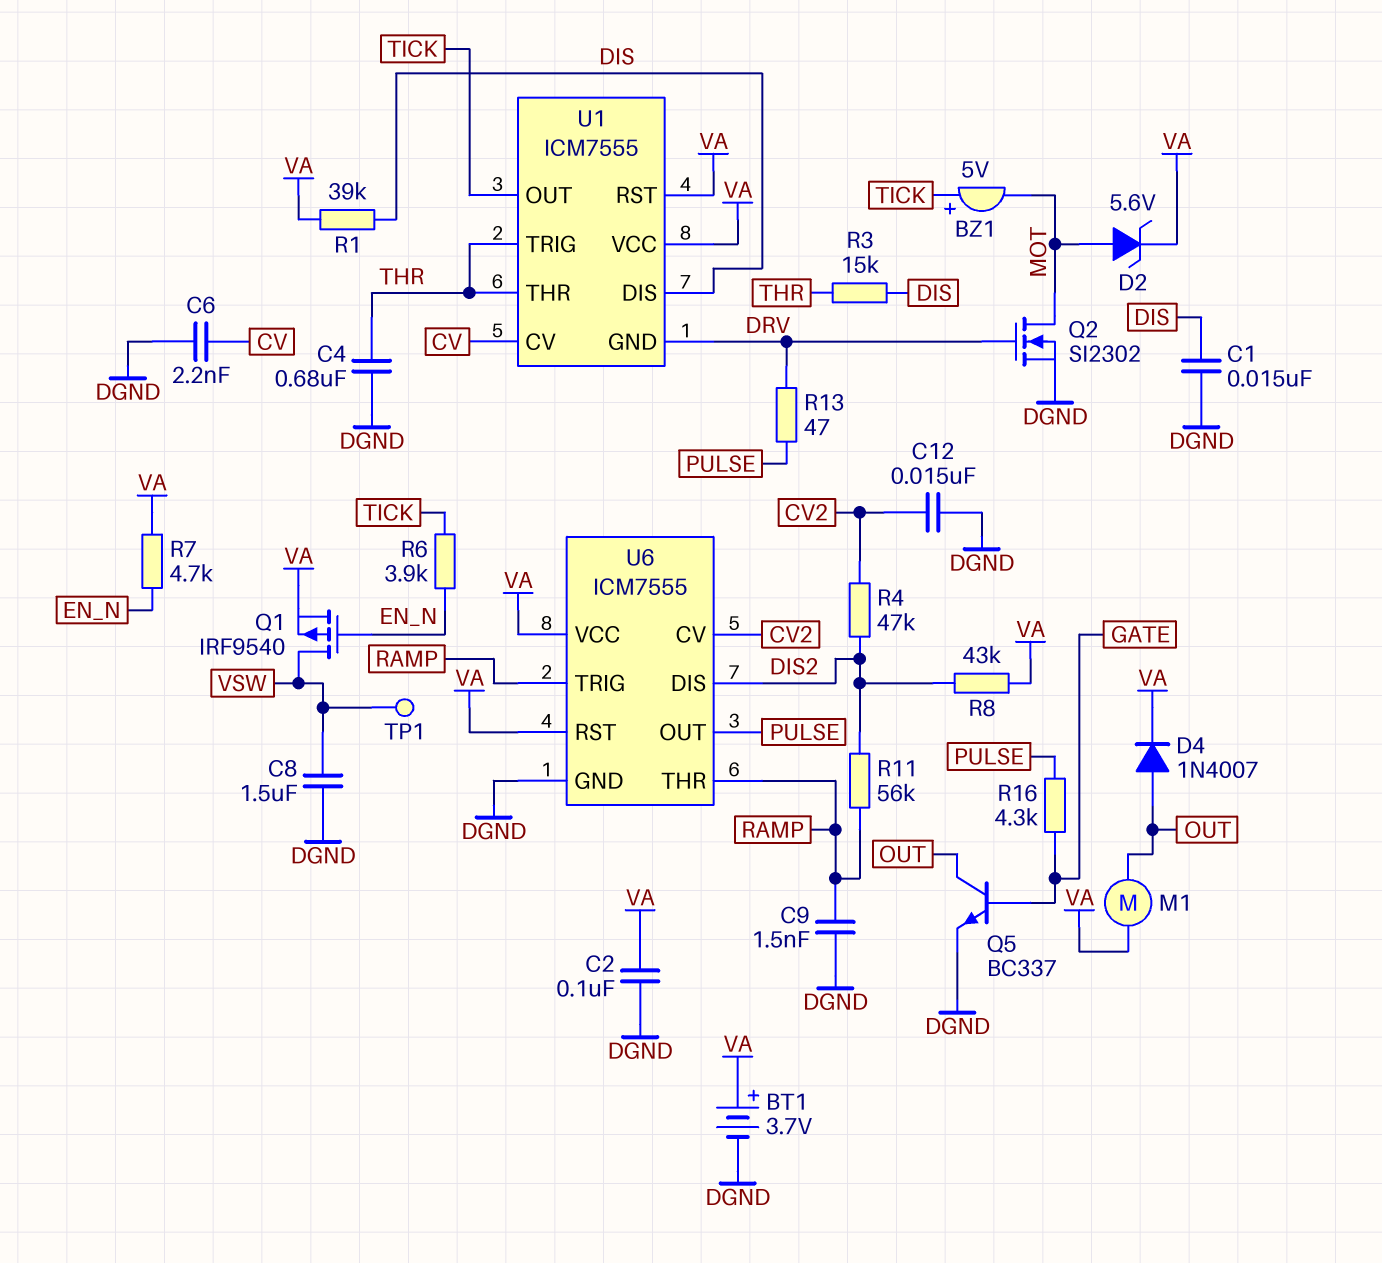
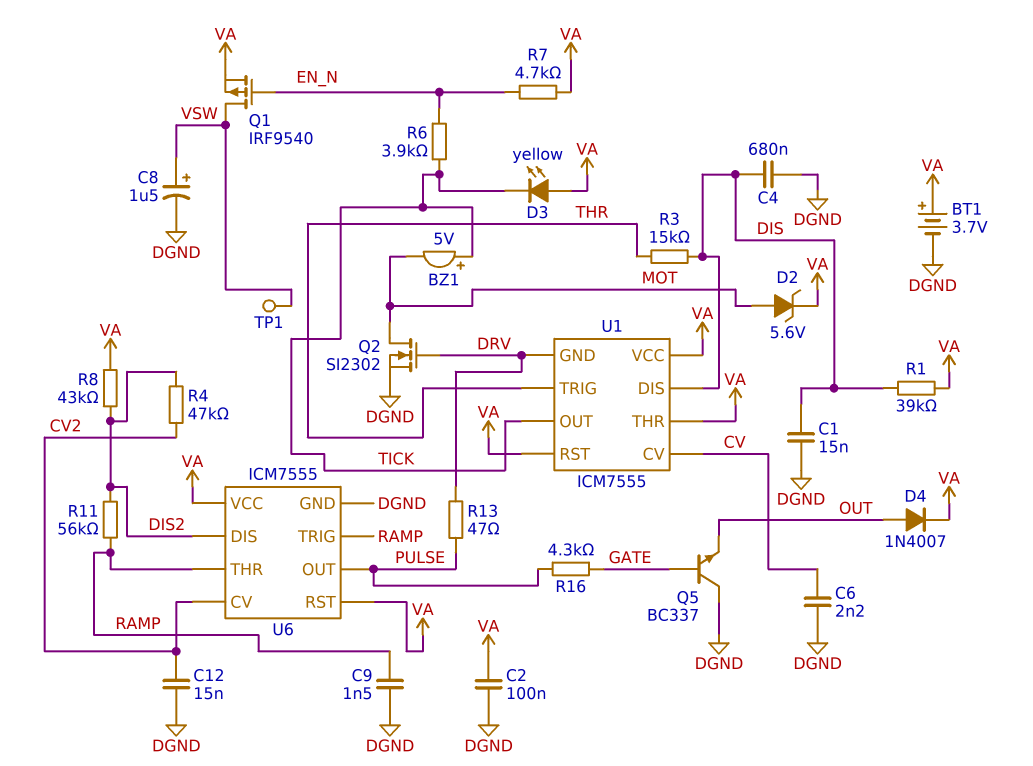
C4: 680nF (DGND, THR) -> 680nF (DGND, DIS)
C8: 1.5uF (DGND, VSW) -> 1.5uF (plus VSW, minus DGND)
D3: none -> LED yellow (A VA, K TICK)
M1: motor (OUT, VA) -> none
Q5: NPN BC337 (B GATE, C OUT, E DGND) -> NPN BC337 (B GATE, C DGND, E OUT)
U1 pin THR: THR -> VA

